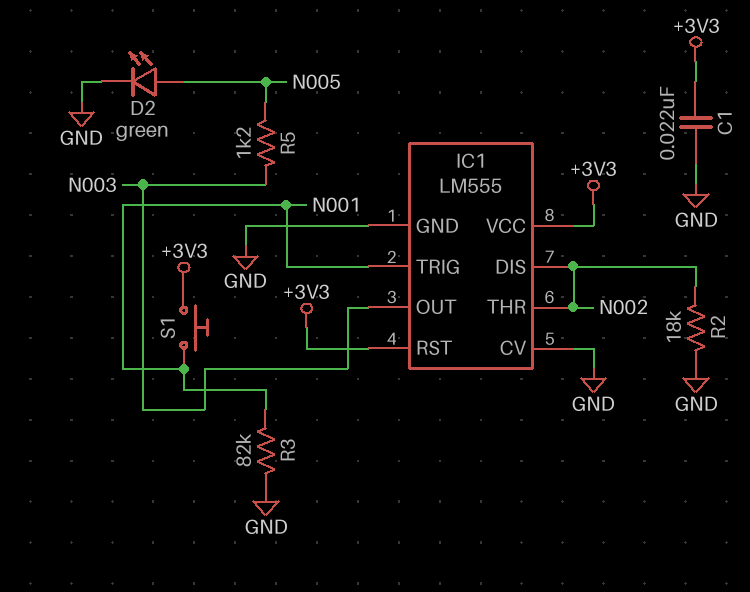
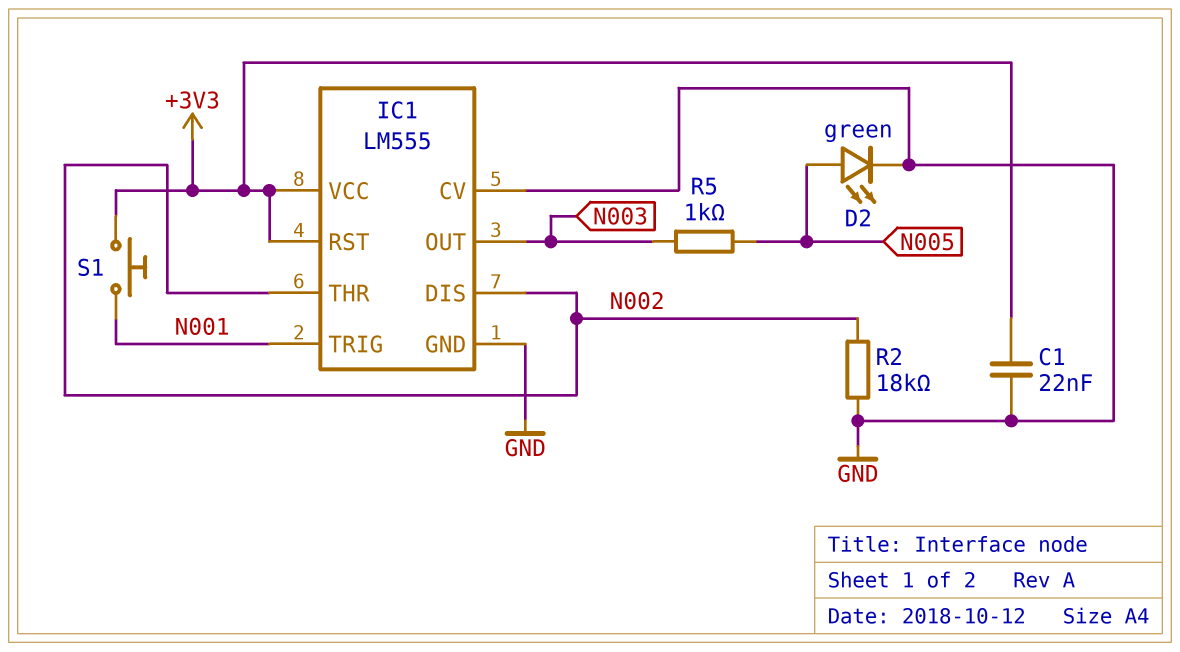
R3: 82k (GND, N001) -> none
R5: 1.2k (N003, N005) -> 1k (N003, N005)

